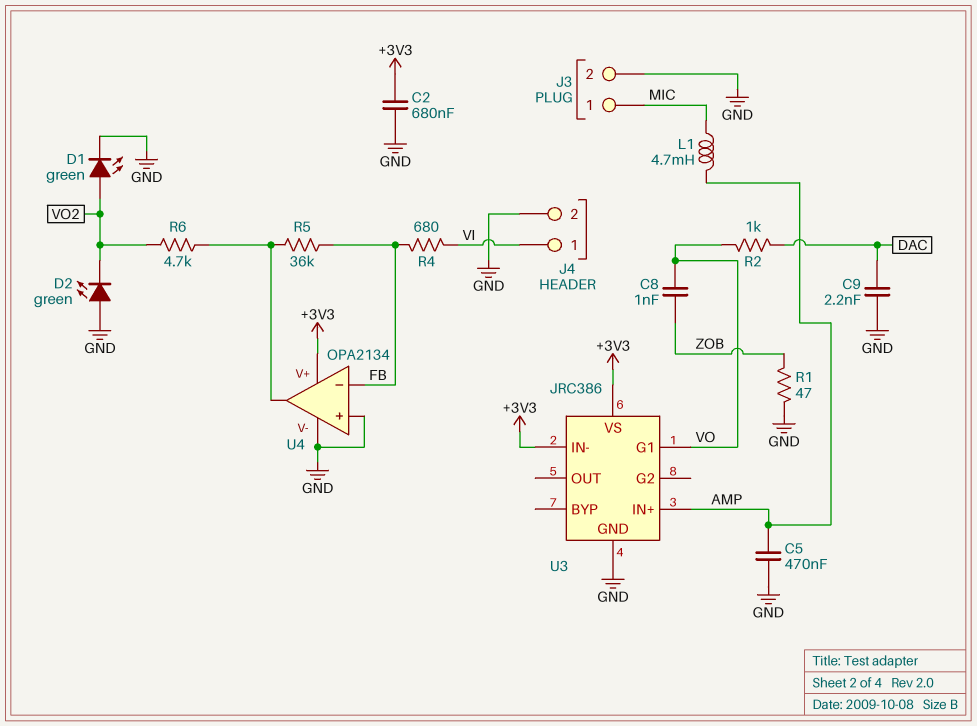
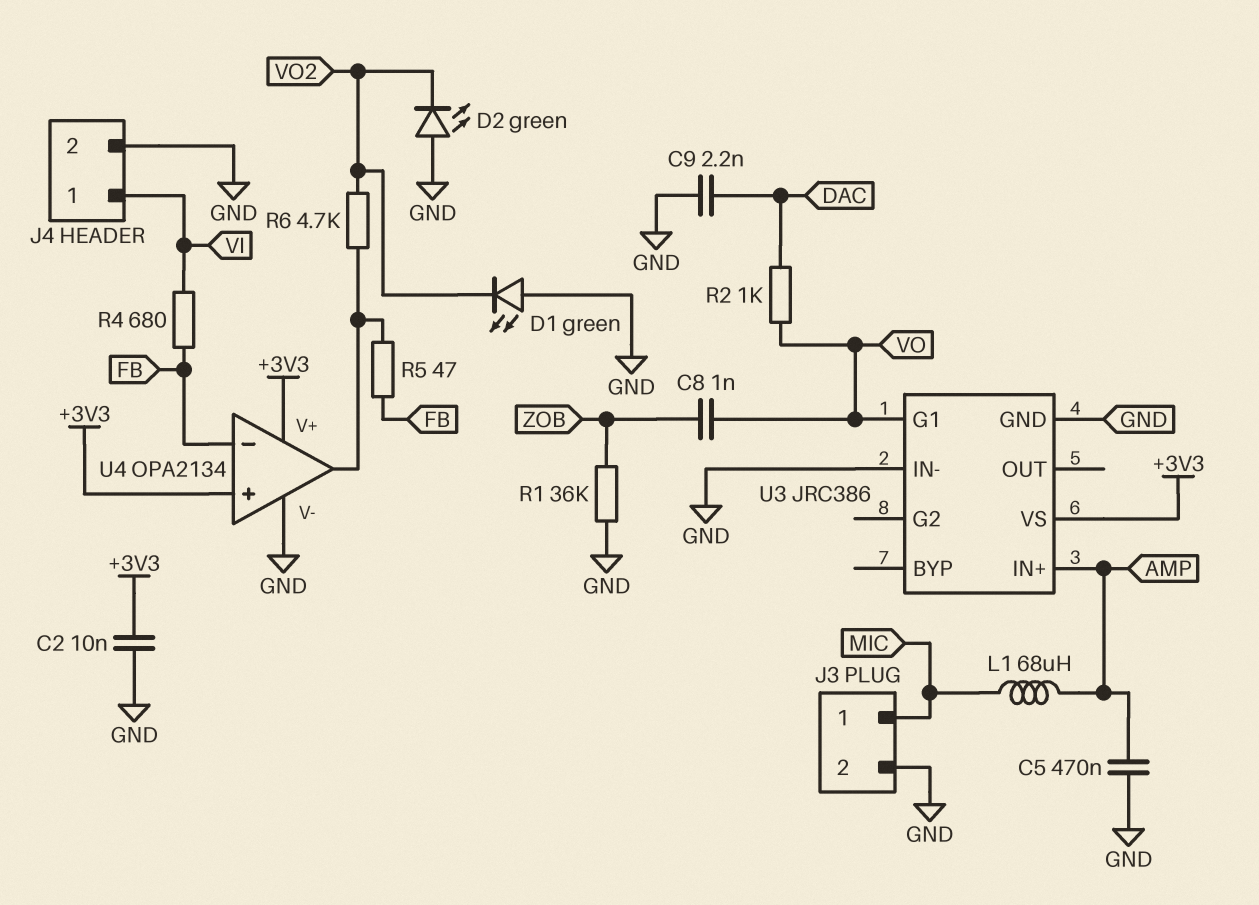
C2: 680nF (+3V3, GND) -> 10nF (+3V3, GND)
D1: LED green (A VO2, K GND) -> LED green (A GND, K VO2)
L1: 4.7mH (AMP, MIC) -> 68uH (AMP, MIC)
R1: 47 (GND, ZOB) -> 36k (GND, ZOB)
R5: 36k (FB, U4/out) -> 47 (FB, U4/out)
U3 pin IN-: +3V3 -> GND
U4 pin in+: GND -> +3V3

